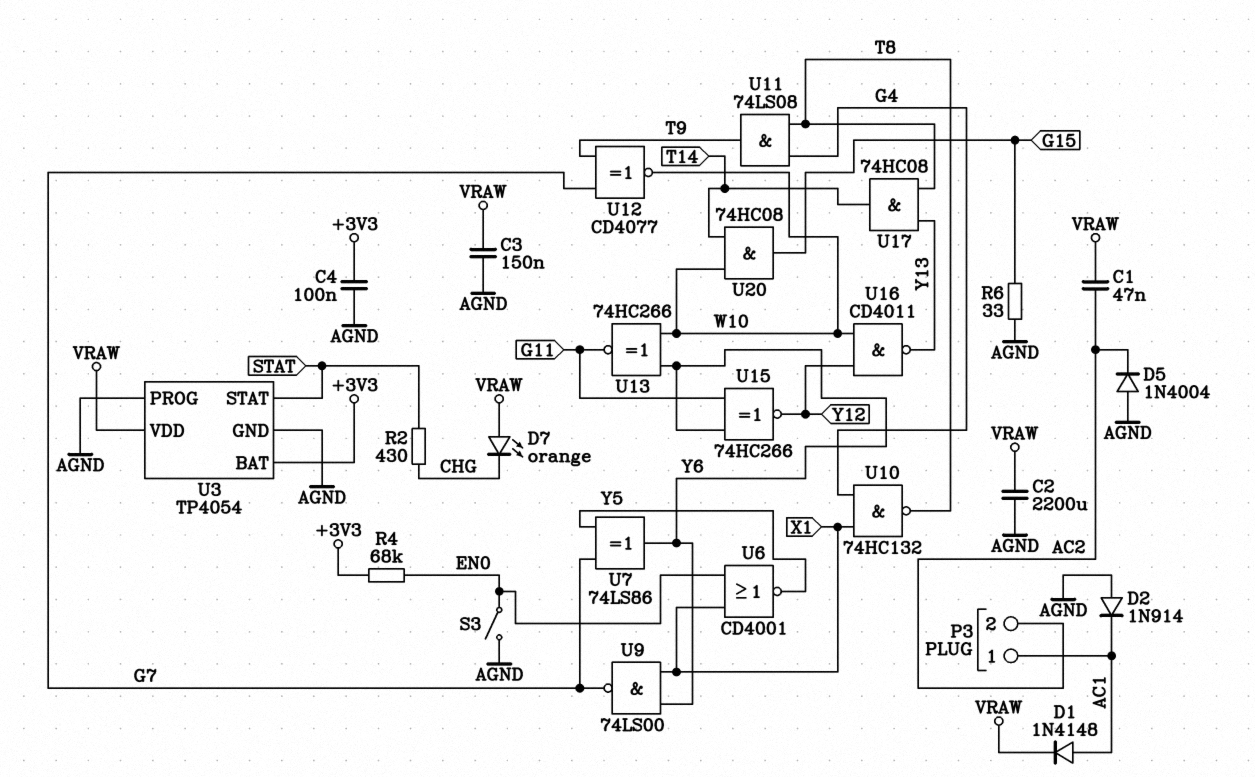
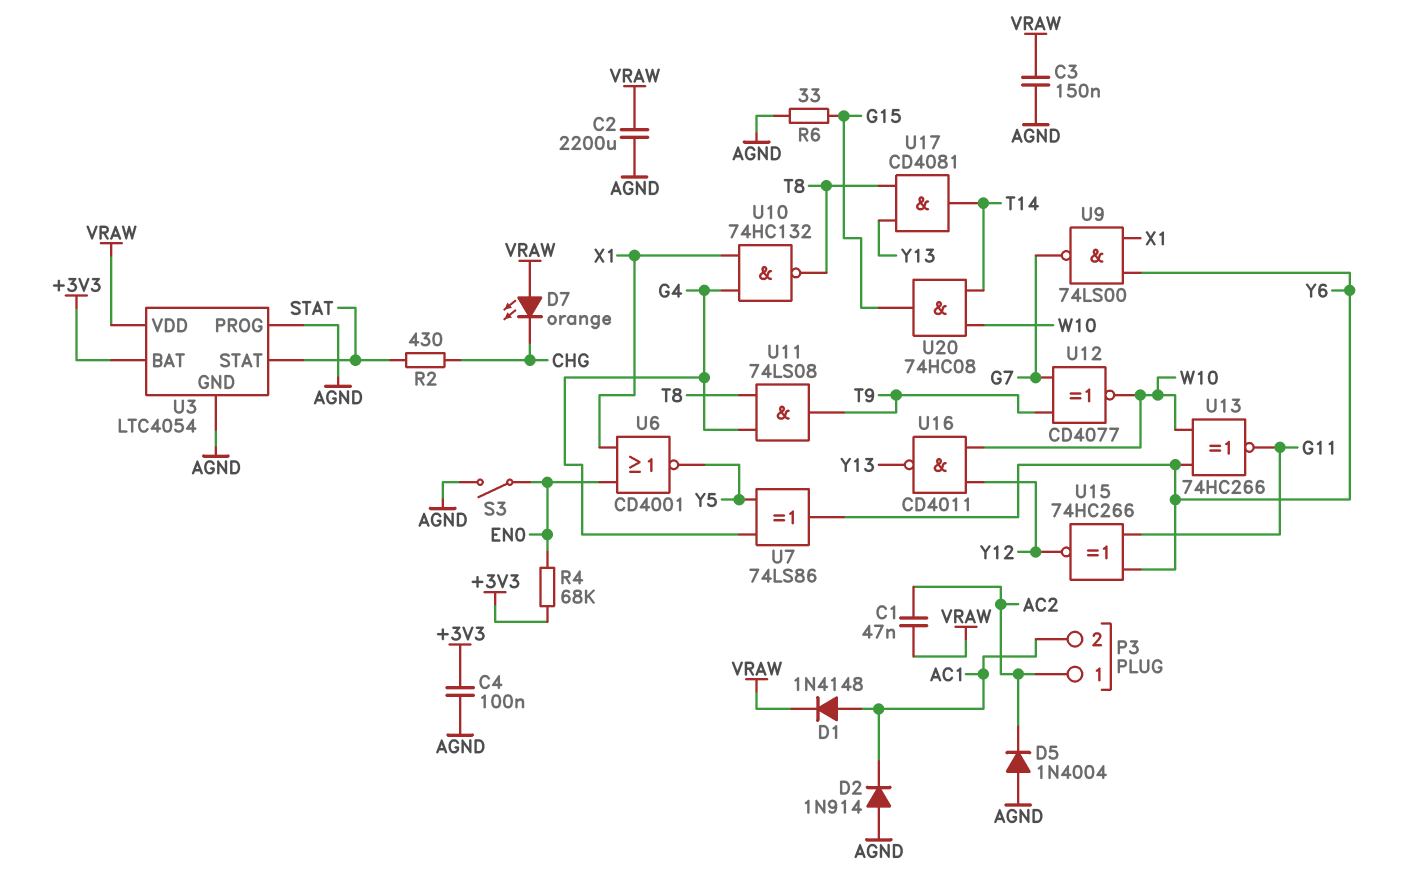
P3 pin 1: AC1 -> AC2
P3 pin 2: AC2 -> AC1
U3: TP4054 -> LTC4054
U7: XOR 74LS86 (in G7, in Y5, out Y6) -> XOR 74LS86 (in G4, in Y5, out Y6)
U17: AND 74HC08 (in T8, in Y13, out T14) -> AND CD4081 (in T8, in Y13, out T14)

